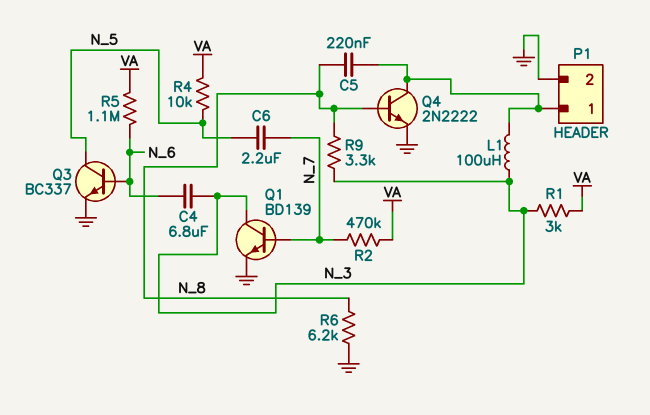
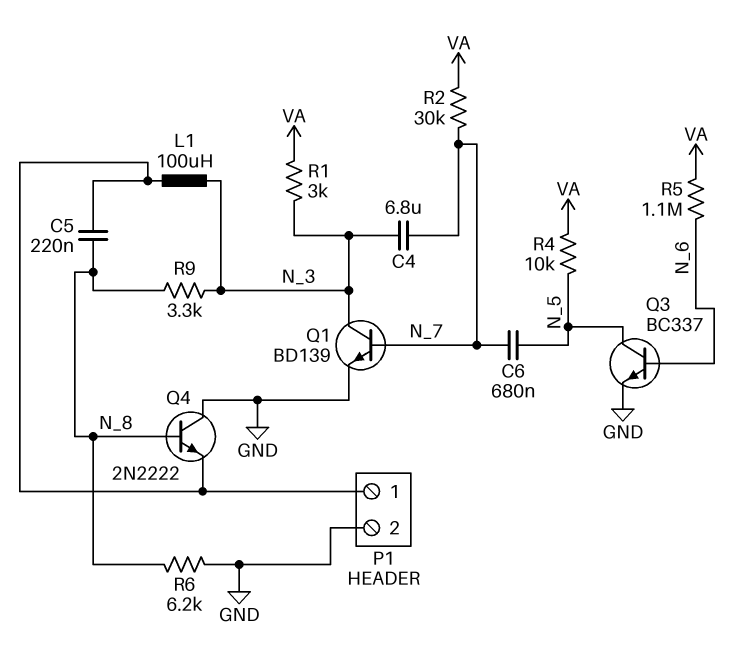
C4: 6.8uF (N_3, N_6) -> 6.8uF (N_3, N_7)
C6: 2.2uF (N_5, N_7) -> 680nF (N_5, N_7)
Q4: NPN 2N2222 (B N_8, C P1/1, E GND) -> NPN 2N2222 (B N_8, C GND, E P1/1)
R2: 470k (N_7, VA) -> 30k (N_7, VA)

